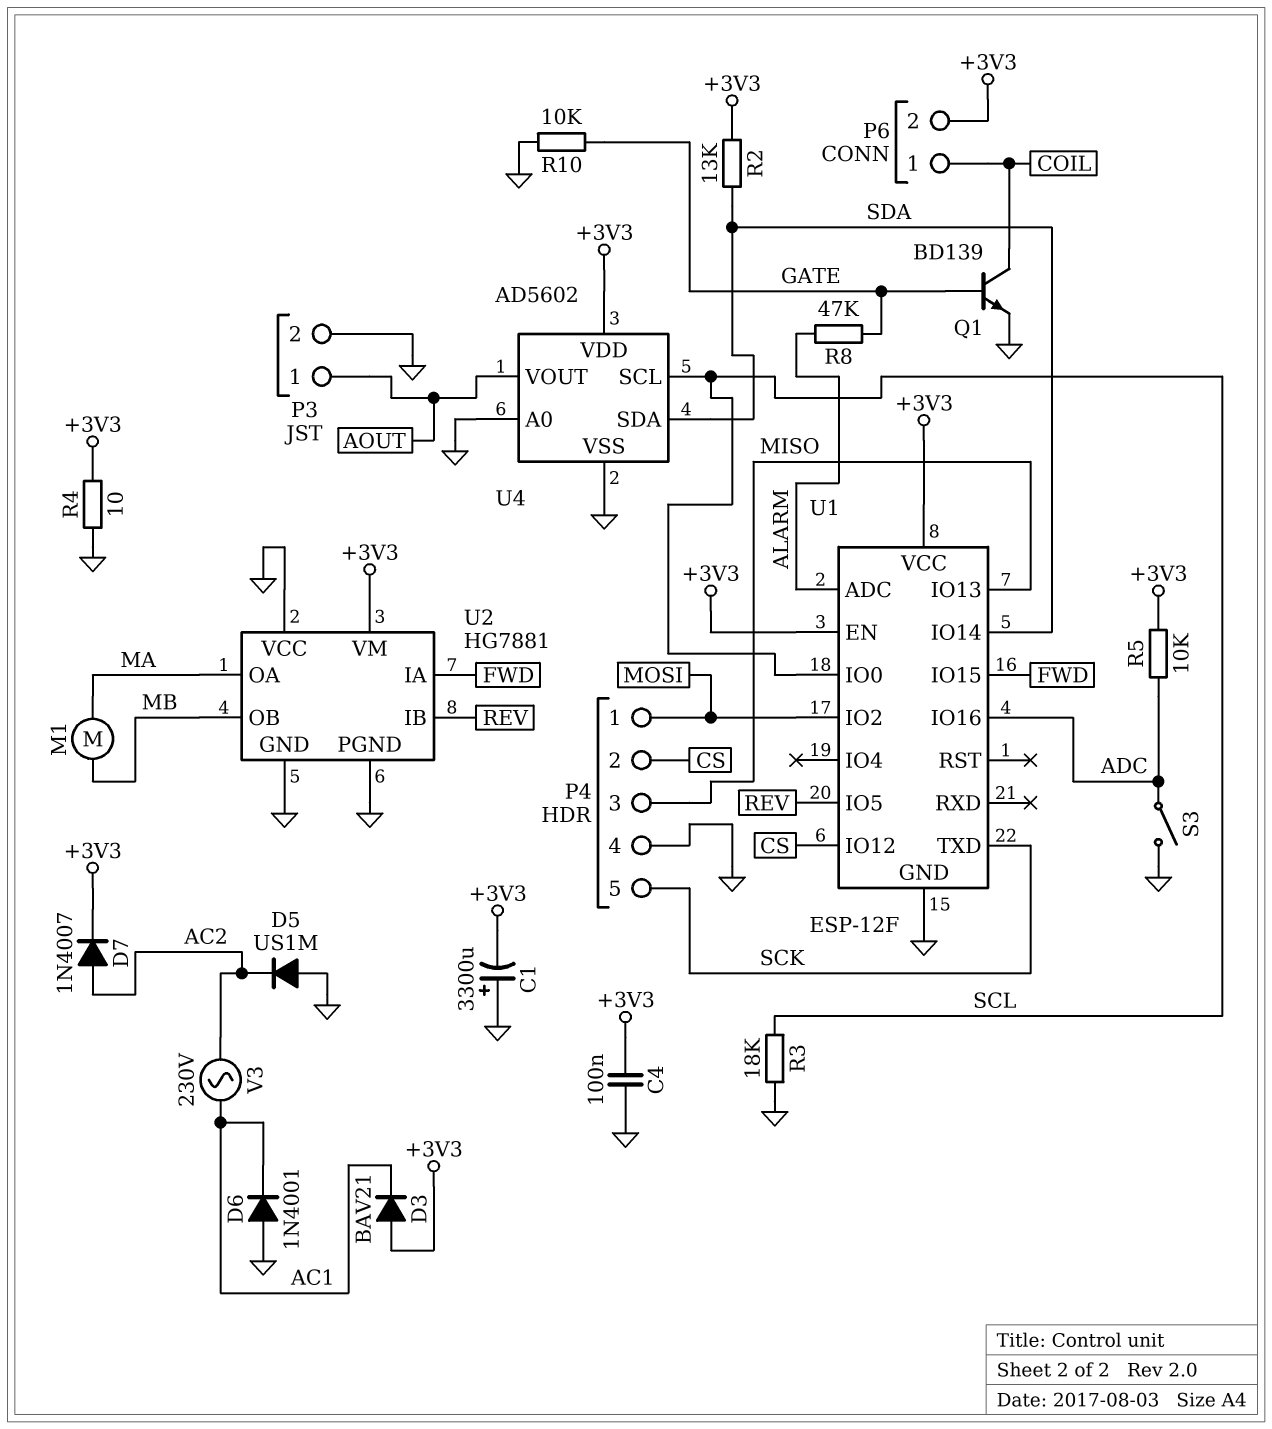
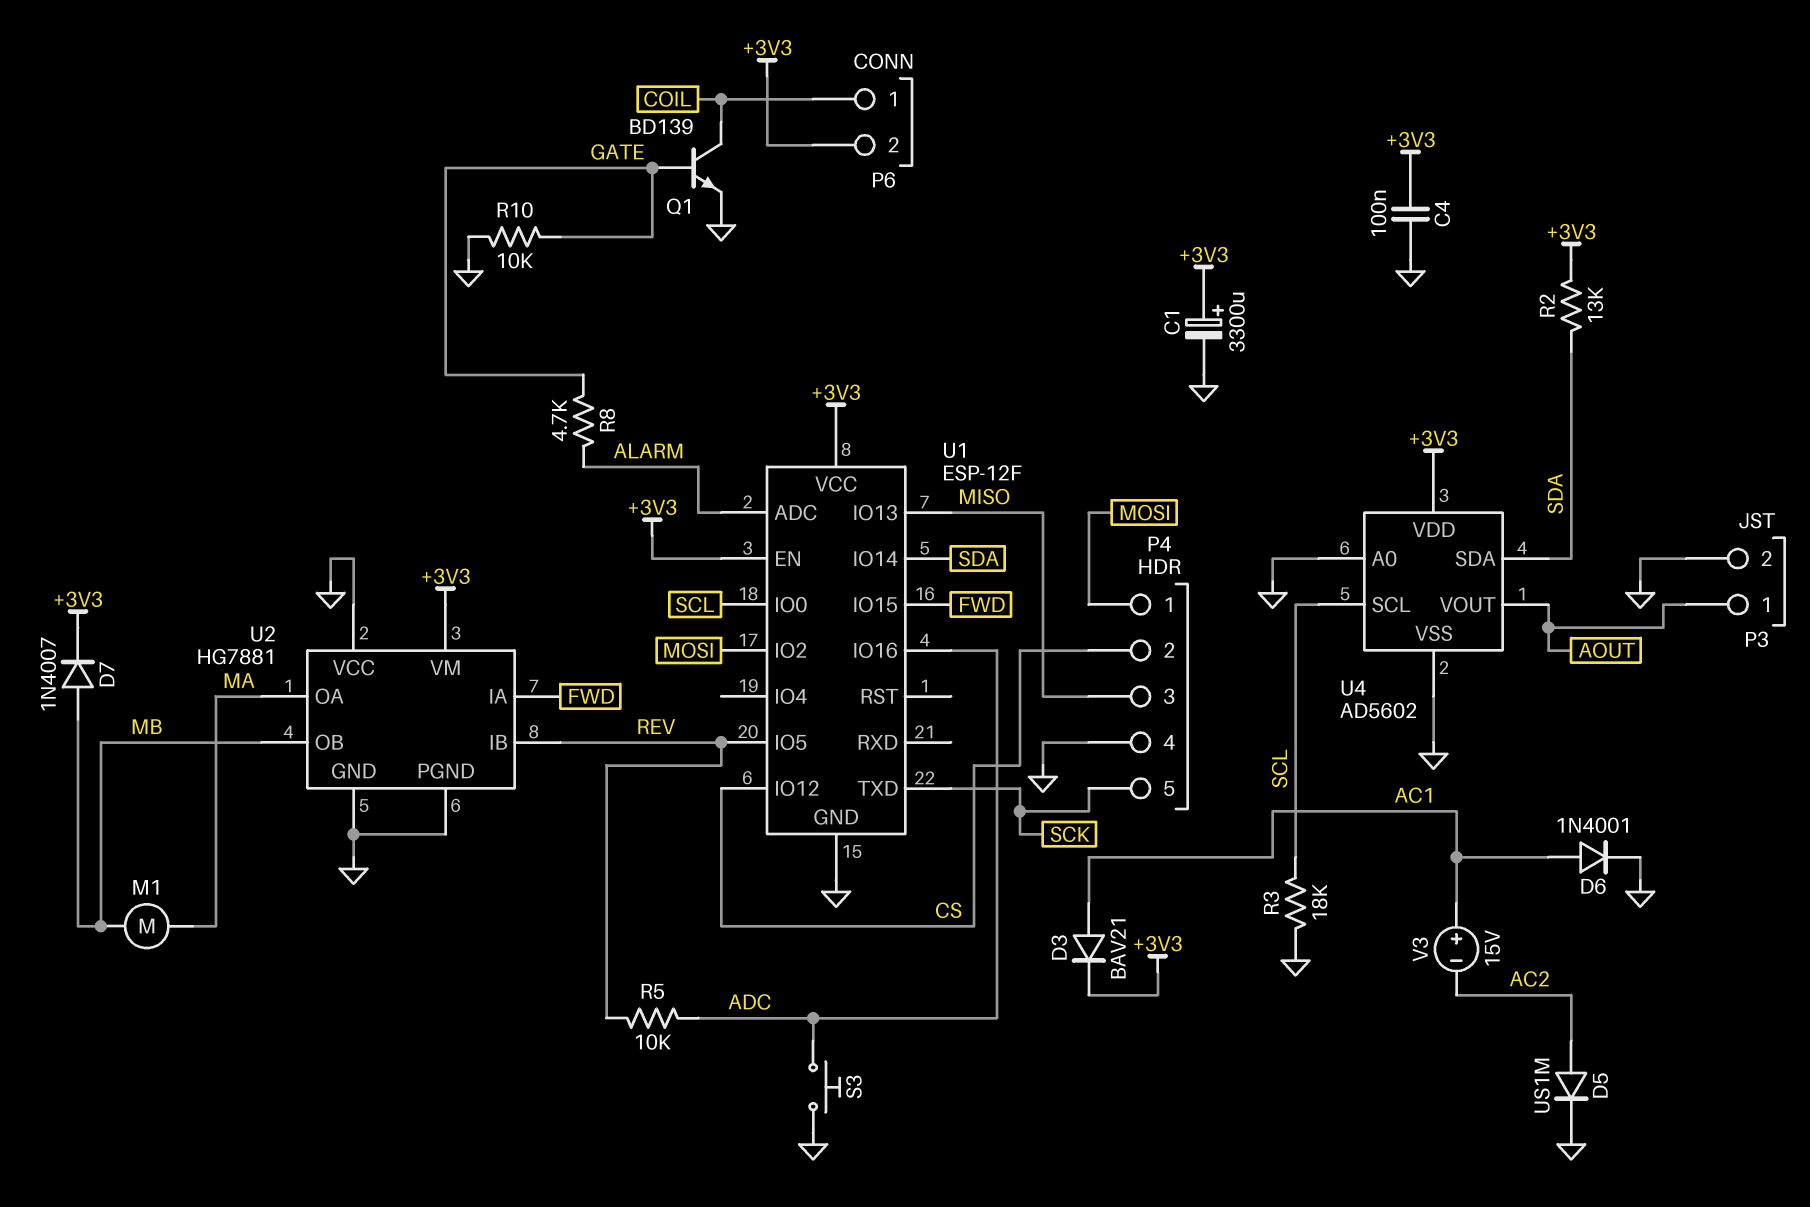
C1: 3300uF (plus GND, minus +3V3) -> 3300uF (plus +3V3, minus GND)
D3: diode BAV21 (A +3V3, K AC1) -> diode BAV21 (A AC1, K +3V3)
D5: diode US1M (A GND, K AC2) -> diode US1M (A AC2, K GND)
D6: diode 1N4001 (A GND, K AC1) -> diode 1N4001 (A AC1, K GND)
D7: diode 1N4007 (A AC2, K +3V3) -> diode 1N4007 (A MB, K +3V3)
R4: 10 (+3V3, GND) -> none
R5: 10k (+3V3, ADC) -> 10k (ADC, REV)
R8: 47k (ALARM, GATE) -> 4.7k (ALARM, GATE)
S3: switch (ADC, GND) -> button (ADC, GND)
V3: AC 230V (AC1, AC2) -> 15V (plus AC1, minus AC2)

